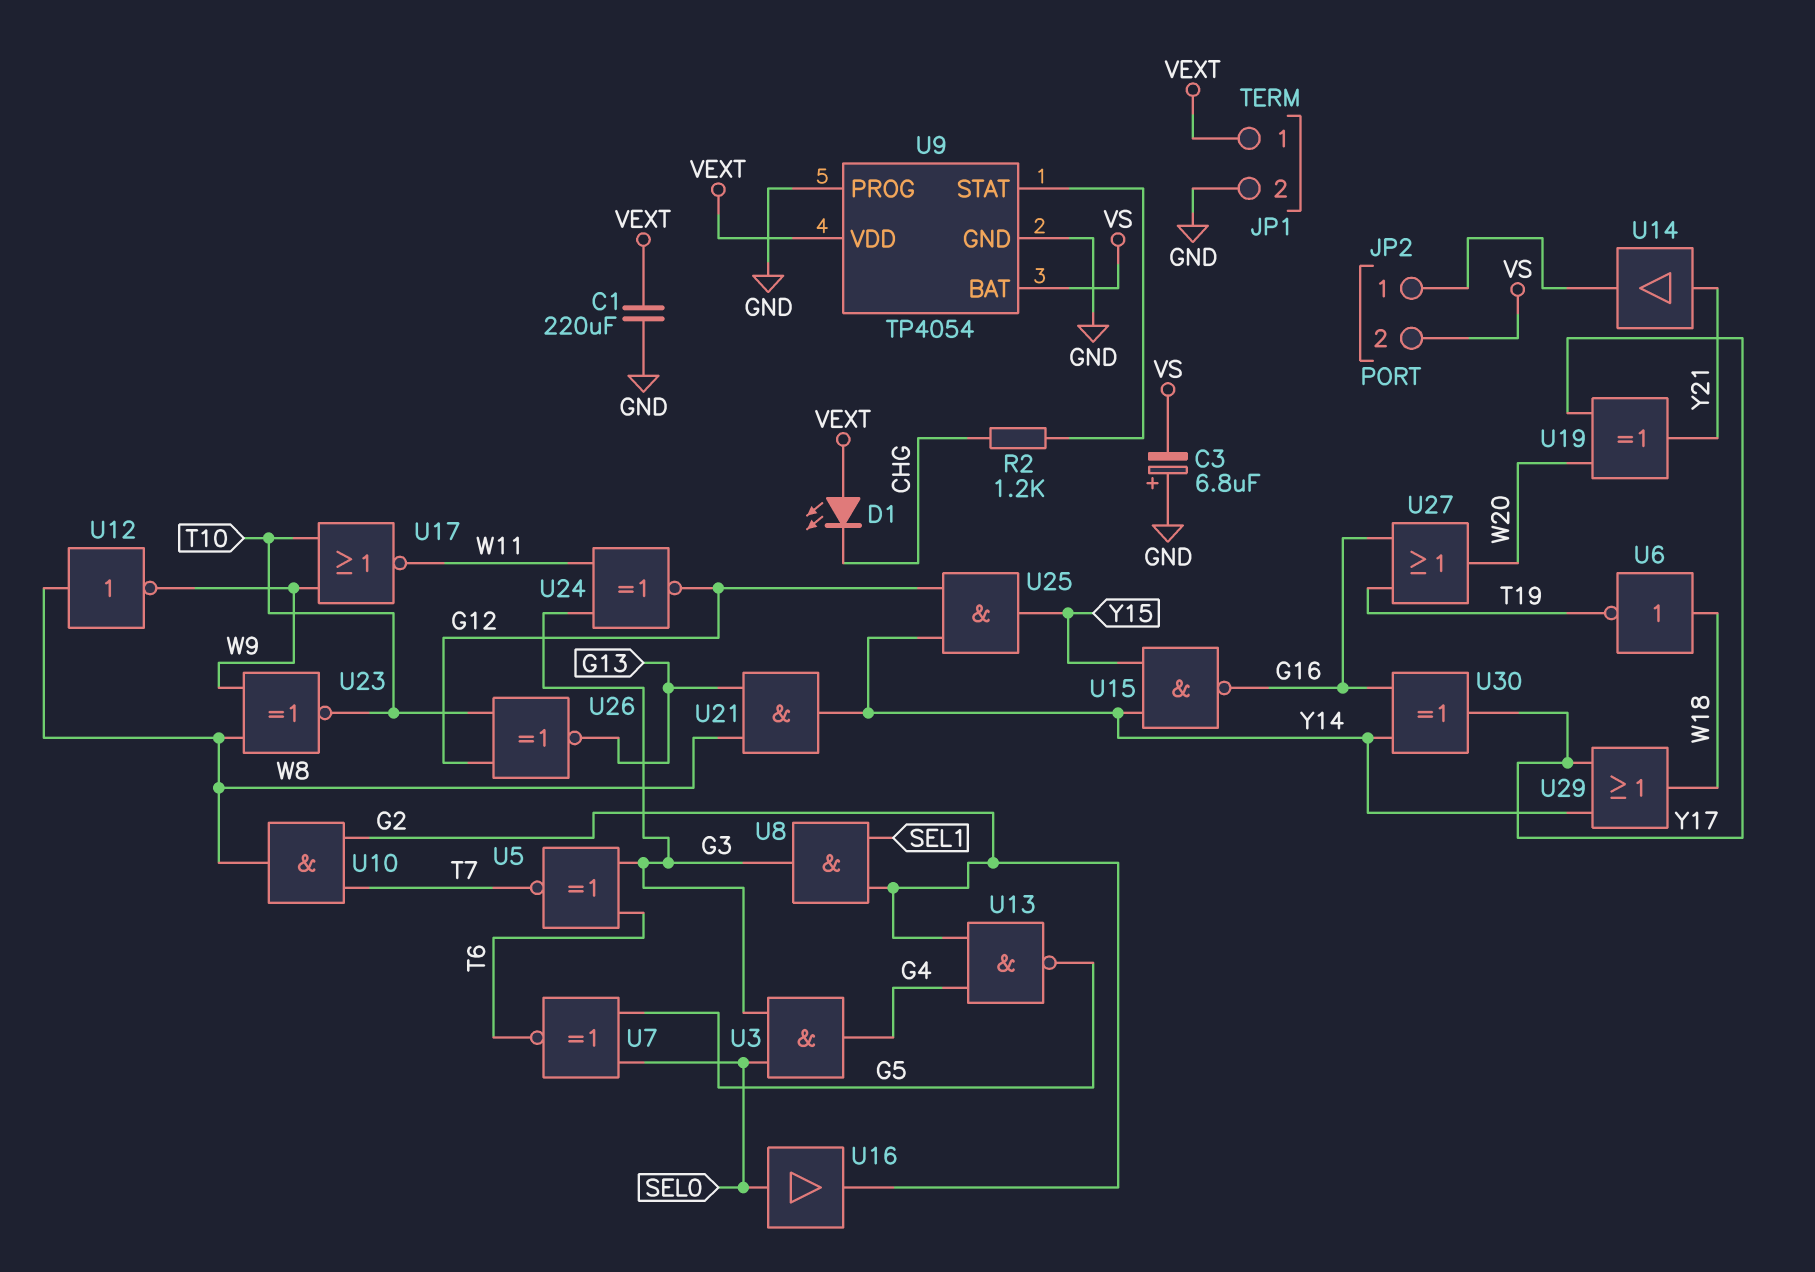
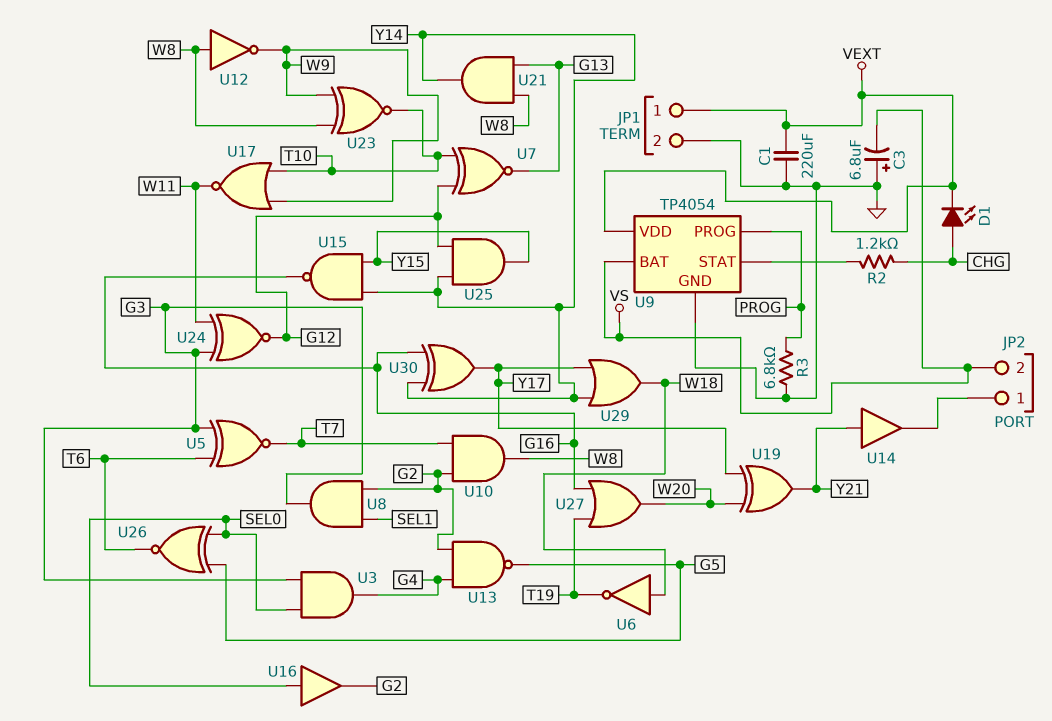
D1: LED (A VEXT, K CHG) -> LED (A CHG, K VEXT)
R3: none -> 6.8k (GND, PROG)
U7: XNOR (in G5, in SEL0, out T6) -> XNOR (in G12, in T10, out G13)
U9 pin PROG: GND -> PROG
U26: XNOR (in G12, in T10, out G13) -> XNOR (in G5, in SEL0, out T6)

